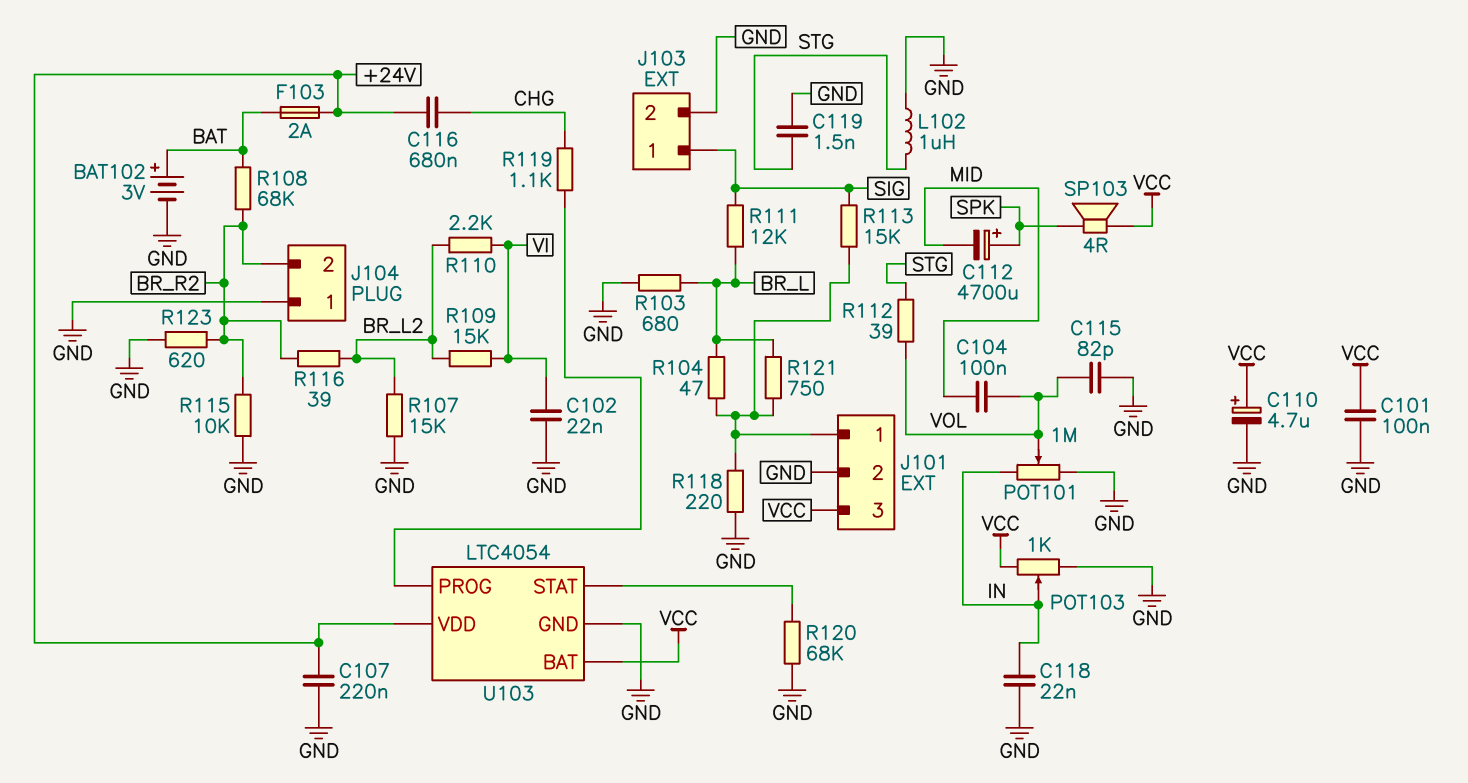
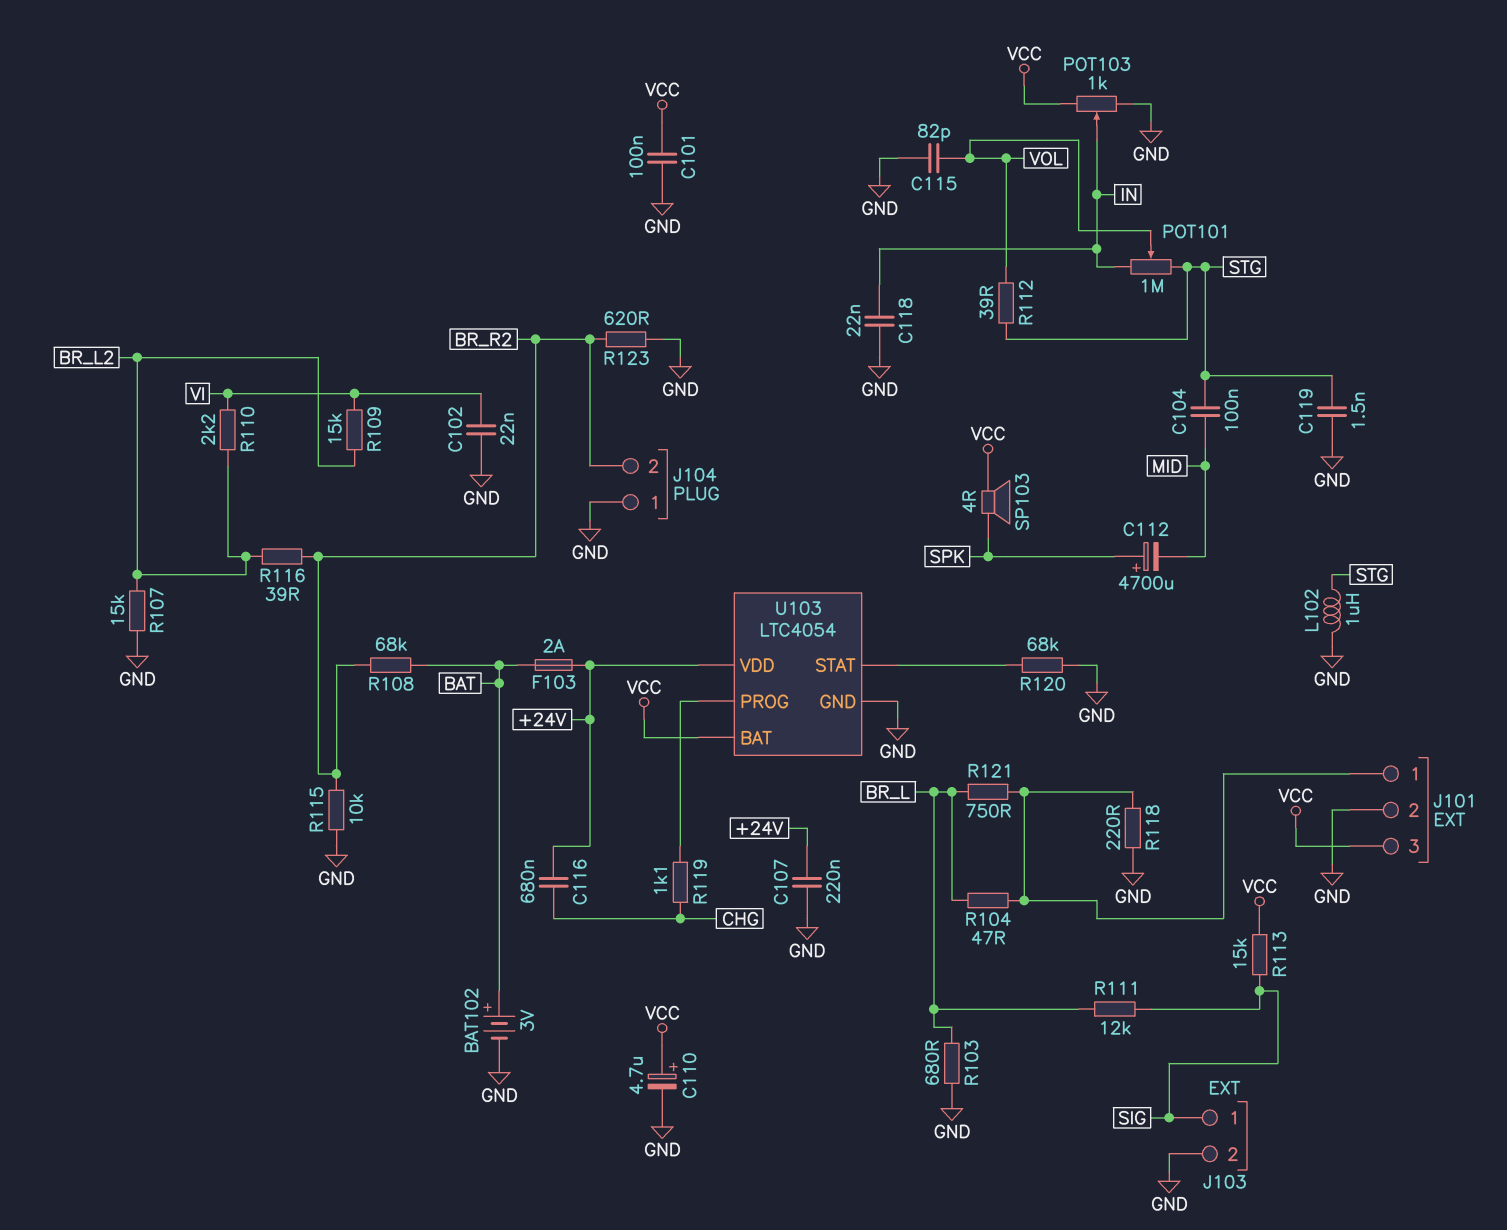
C104: 100nF (MID, VOL) -> 100nF (MID, STG)
POT101: 1M (GND, IN, wiper VOL) -> 1M (IN, STG, wiper VOL)
R113: 15k (J101/1, SIG) -> 15k (SIG, VCC)

